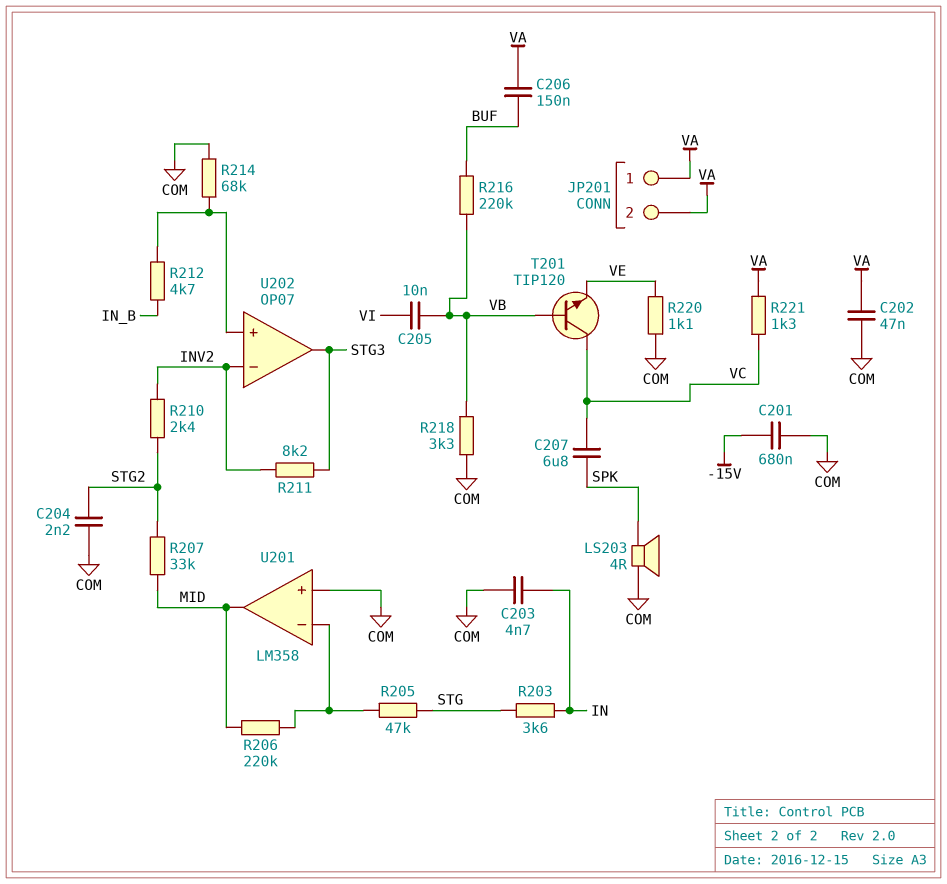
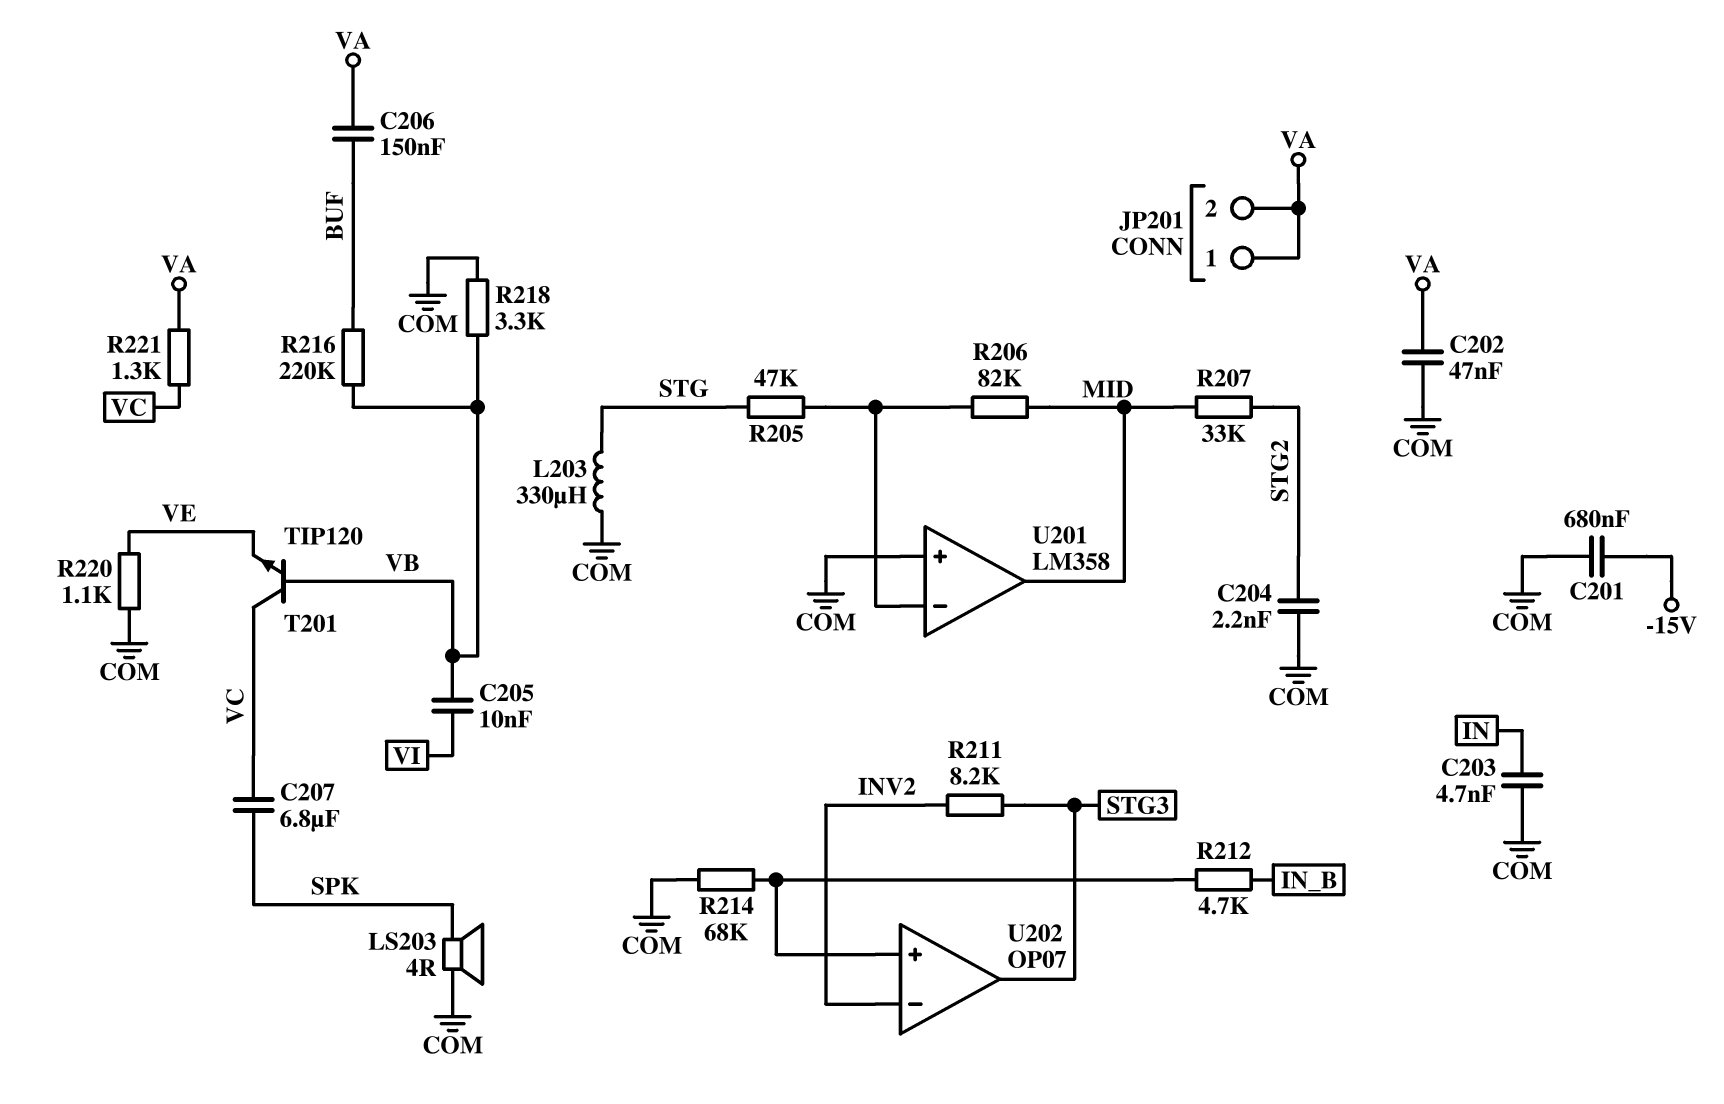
L203: none -> 330uH (COM, STG)
R203: 3.6k (IN, STG) -> none
R206: 220k (MID, U201/in-) -> 82k (MID, U201/in-)
R210: 2.4k (INV2, STG2) -> none

